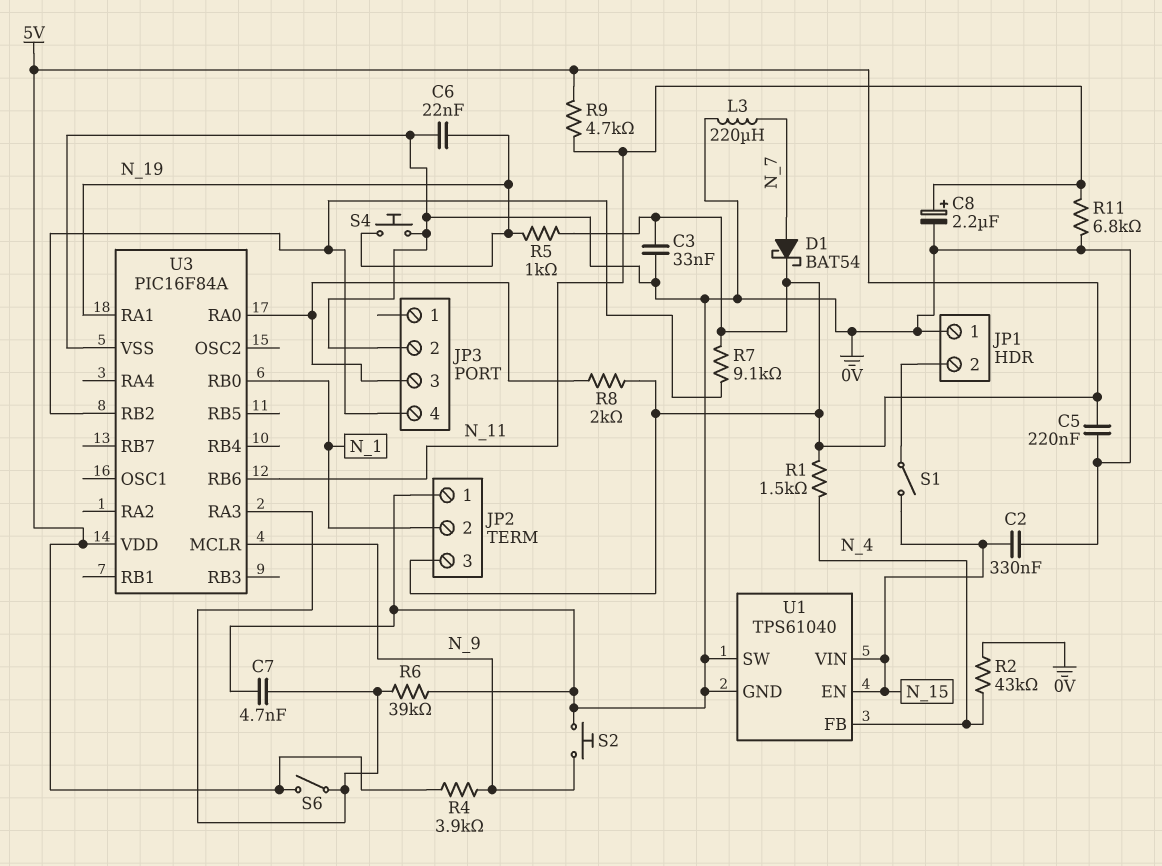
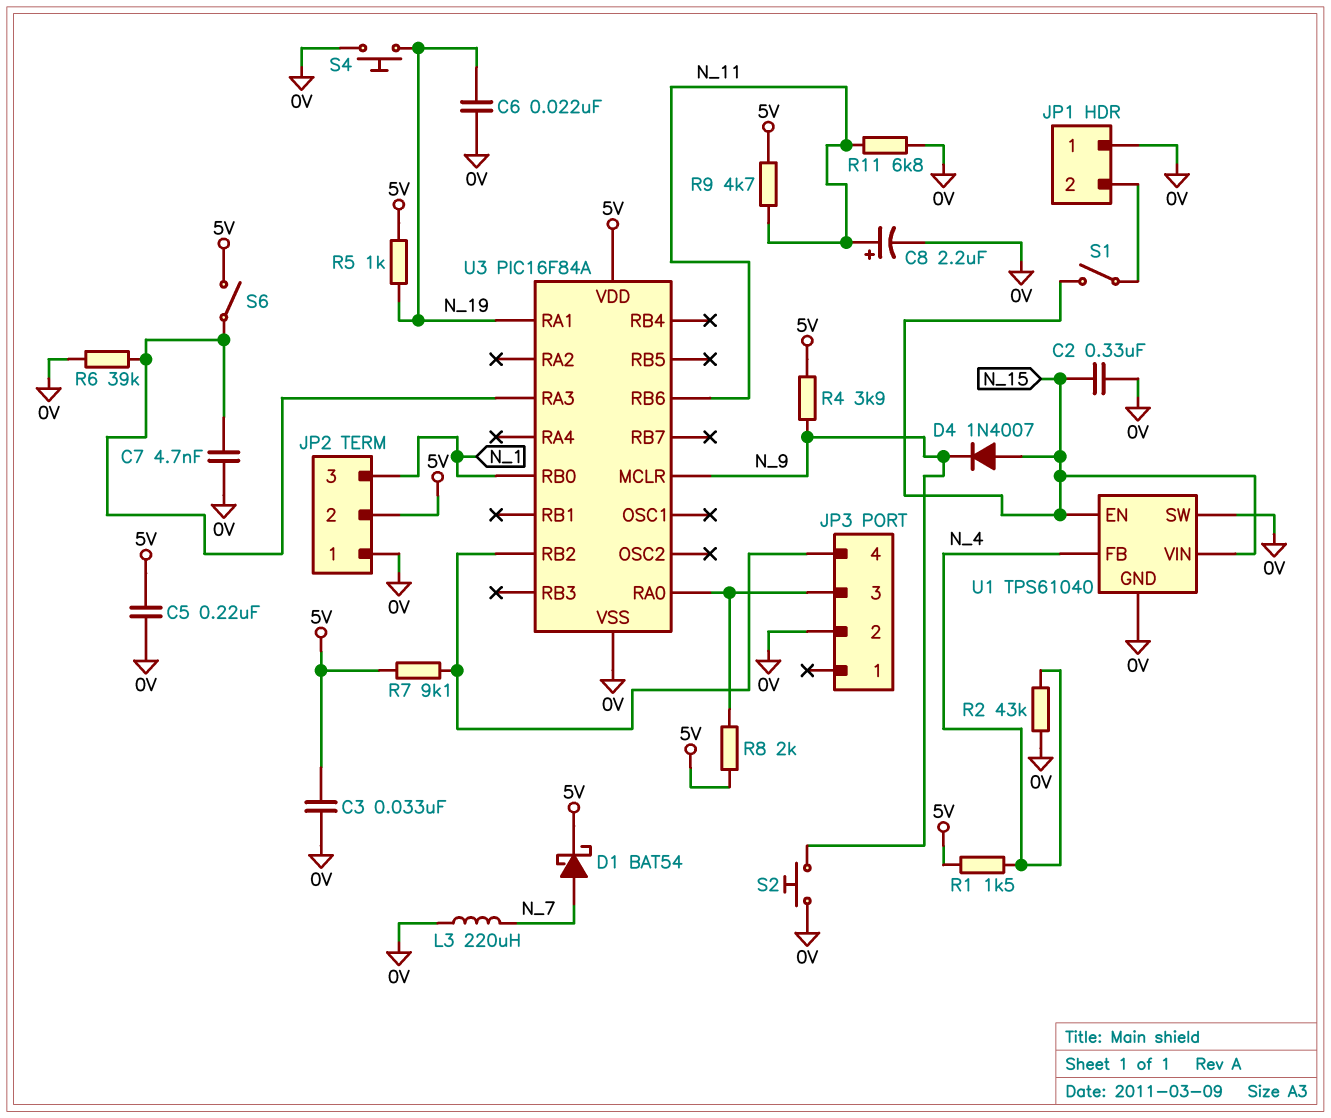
D4: none -> diode 1N4007 (A N_15, K N_9)
JP2 pin 2: N_1 -> 5V
JP2 pin 3: 5V -> N_1

